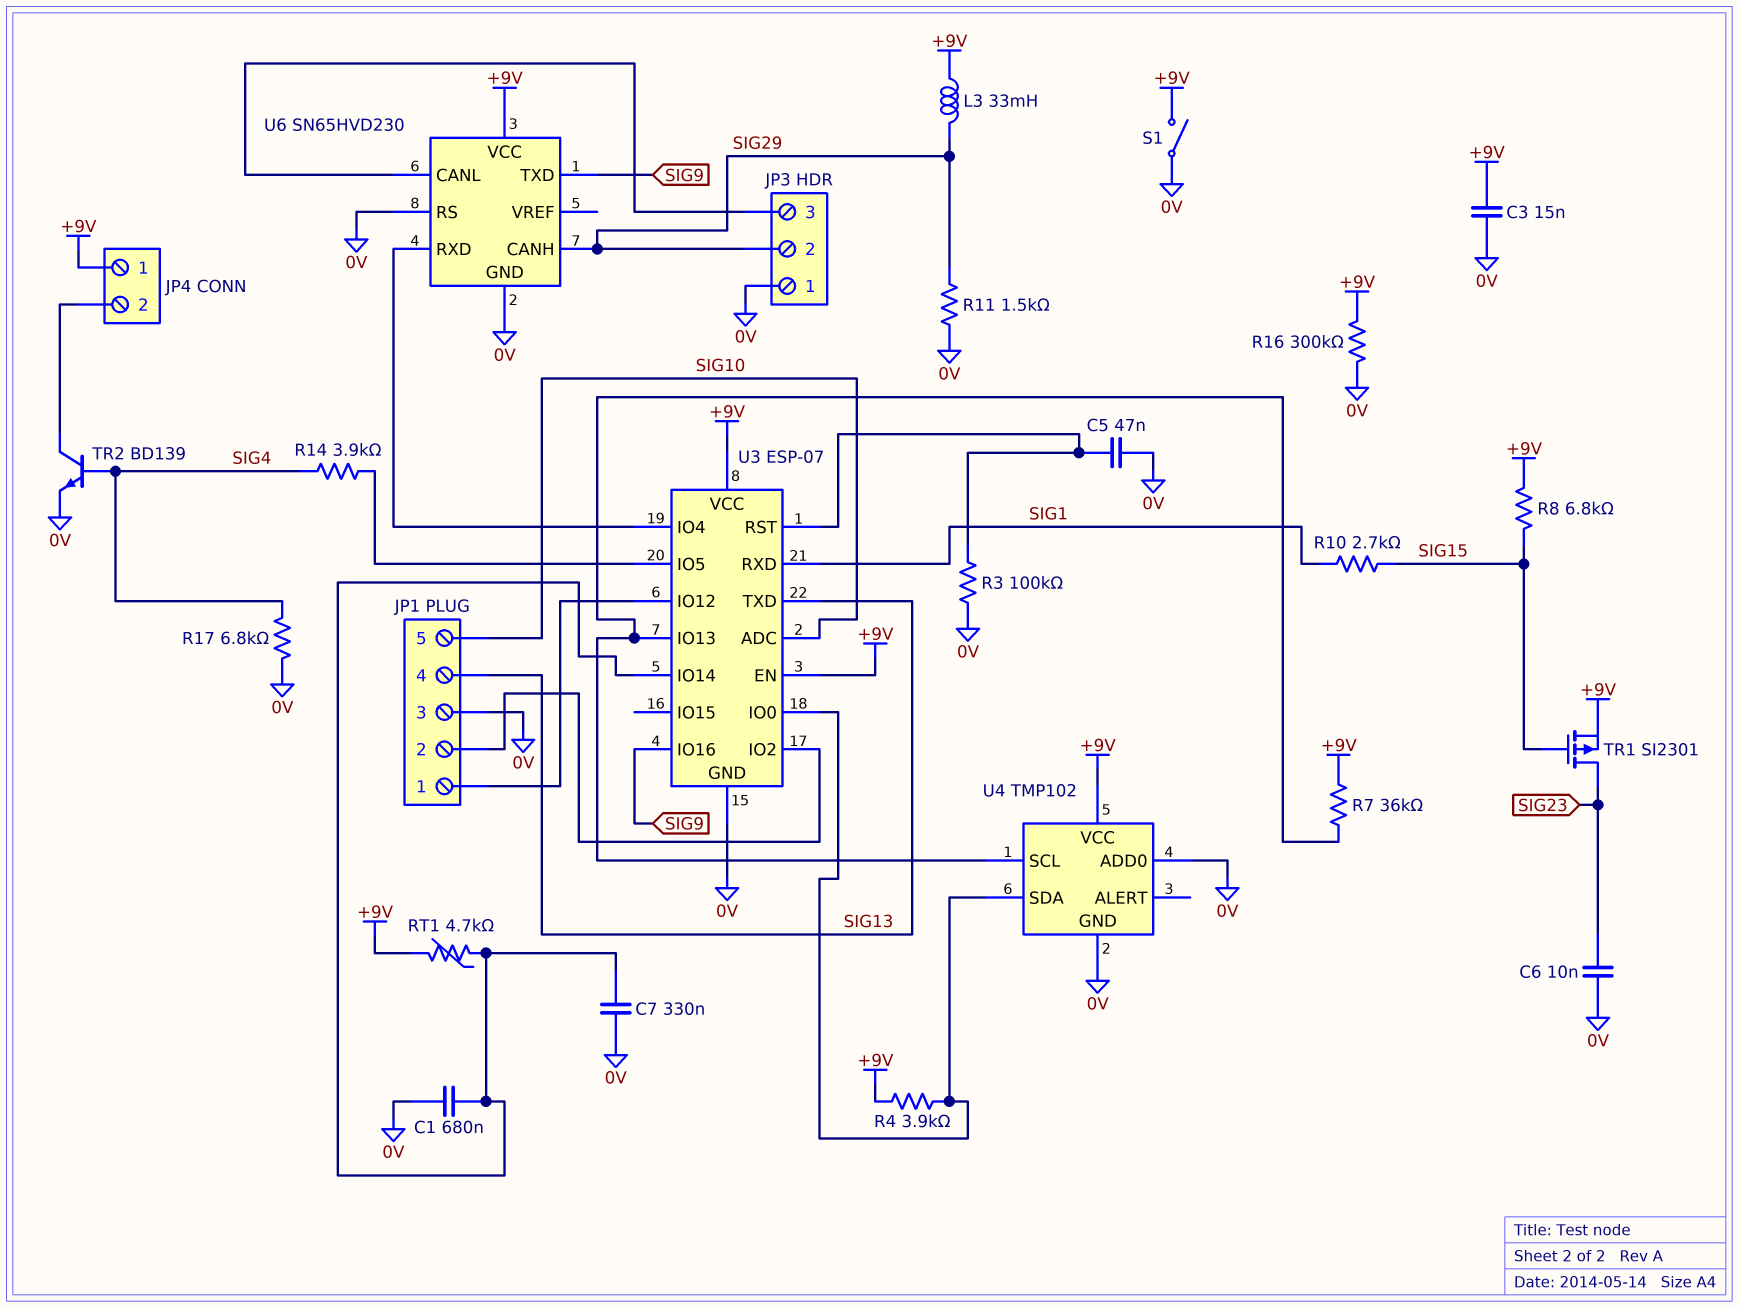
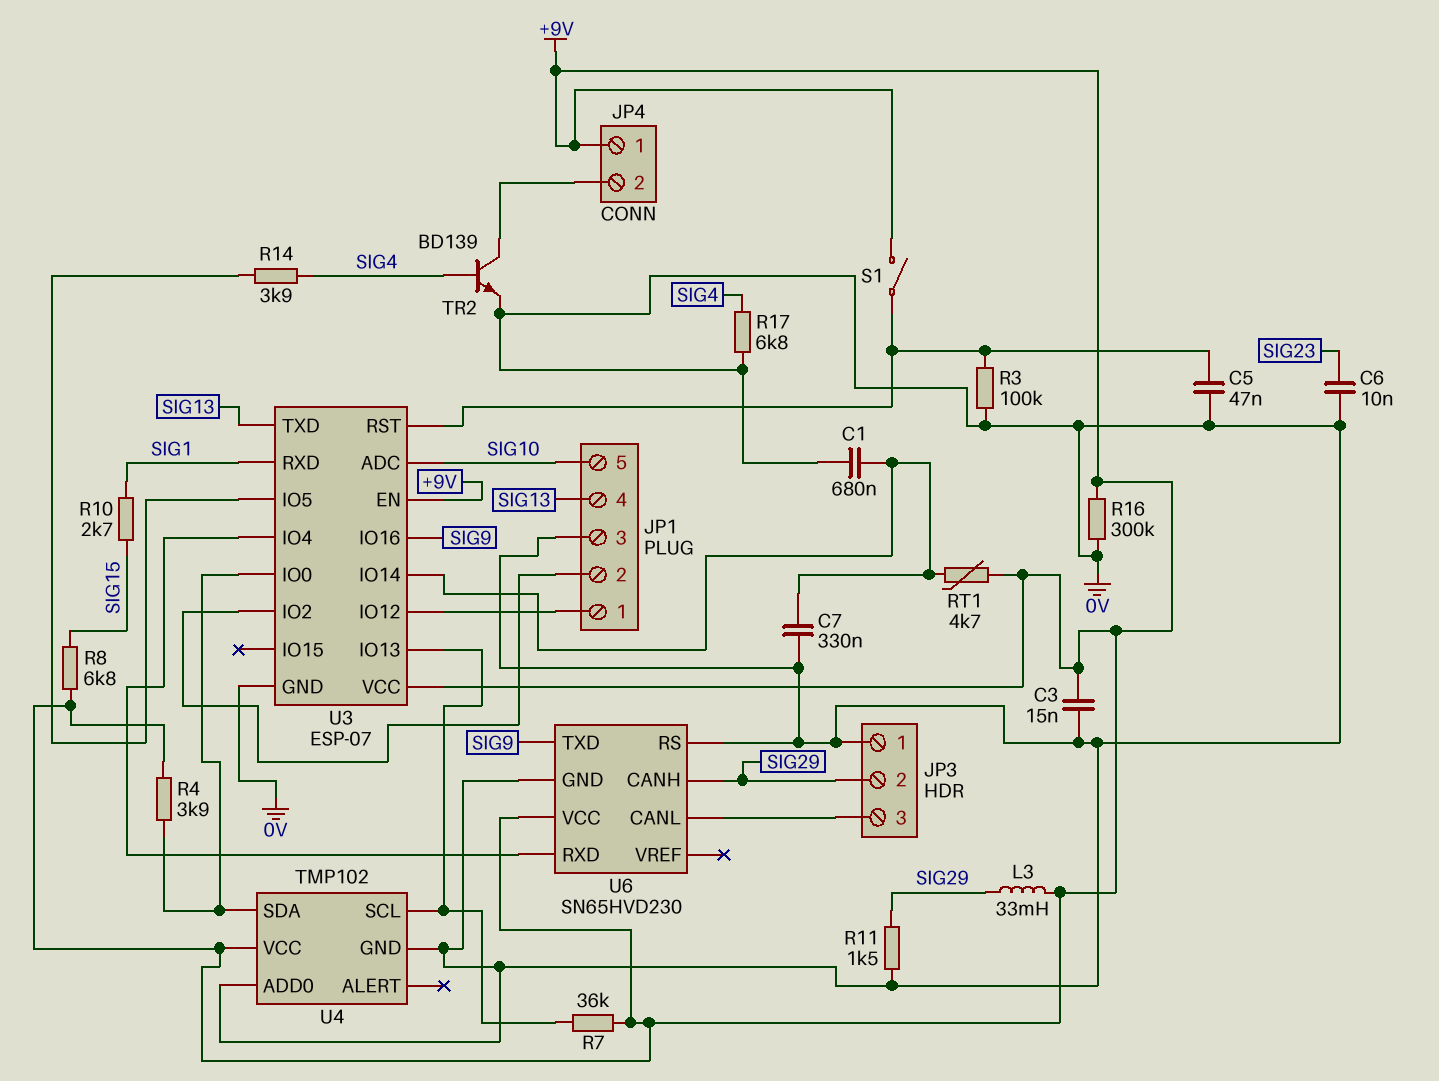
S1: switch (+9V, 0V) -> switch (+9V, U3/RST)
TR1: PMOS SI2301 (G SIG15, D SIG23, S +9V) -> none

